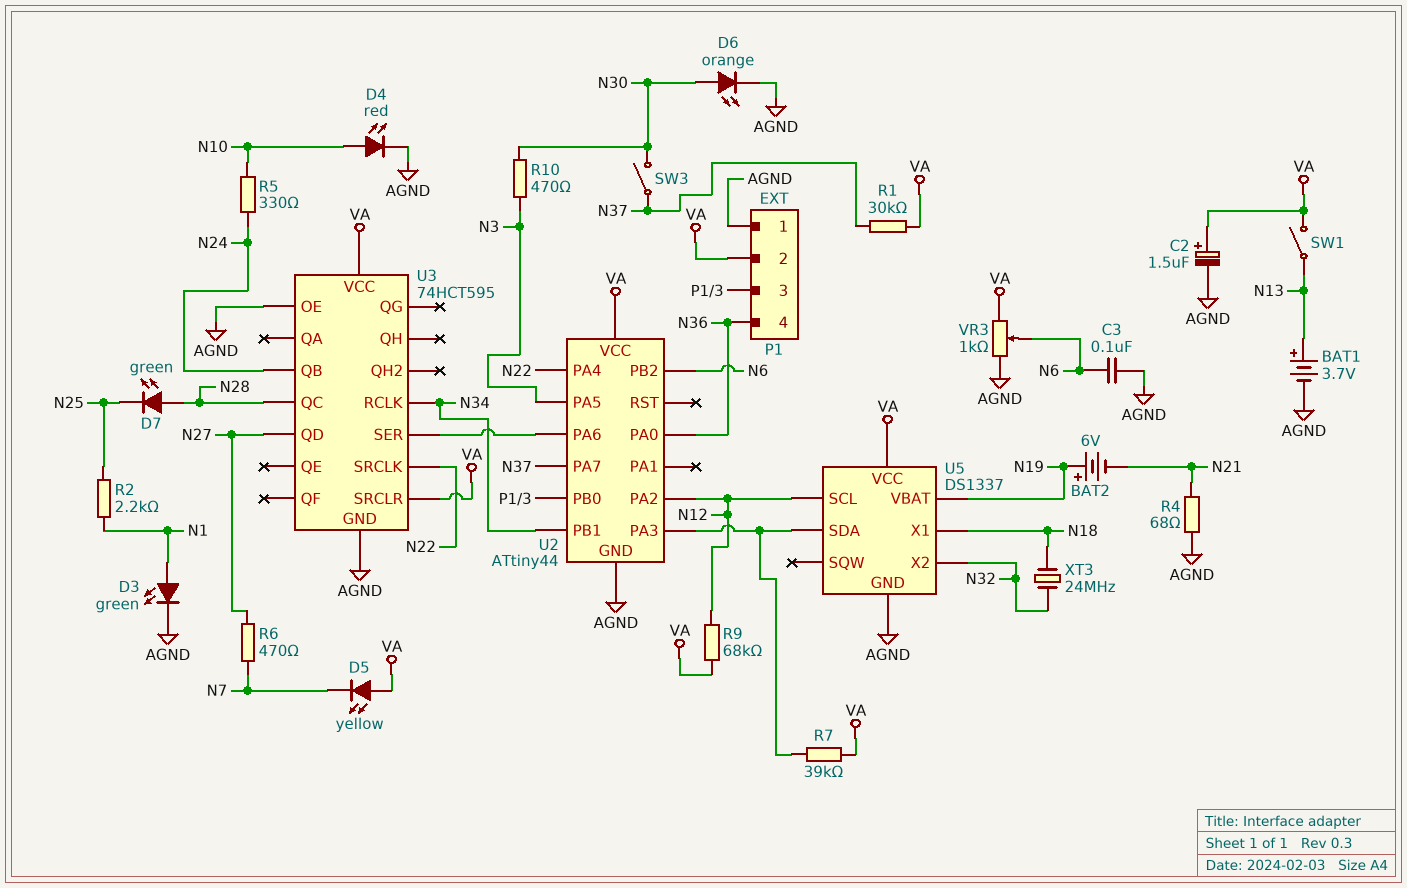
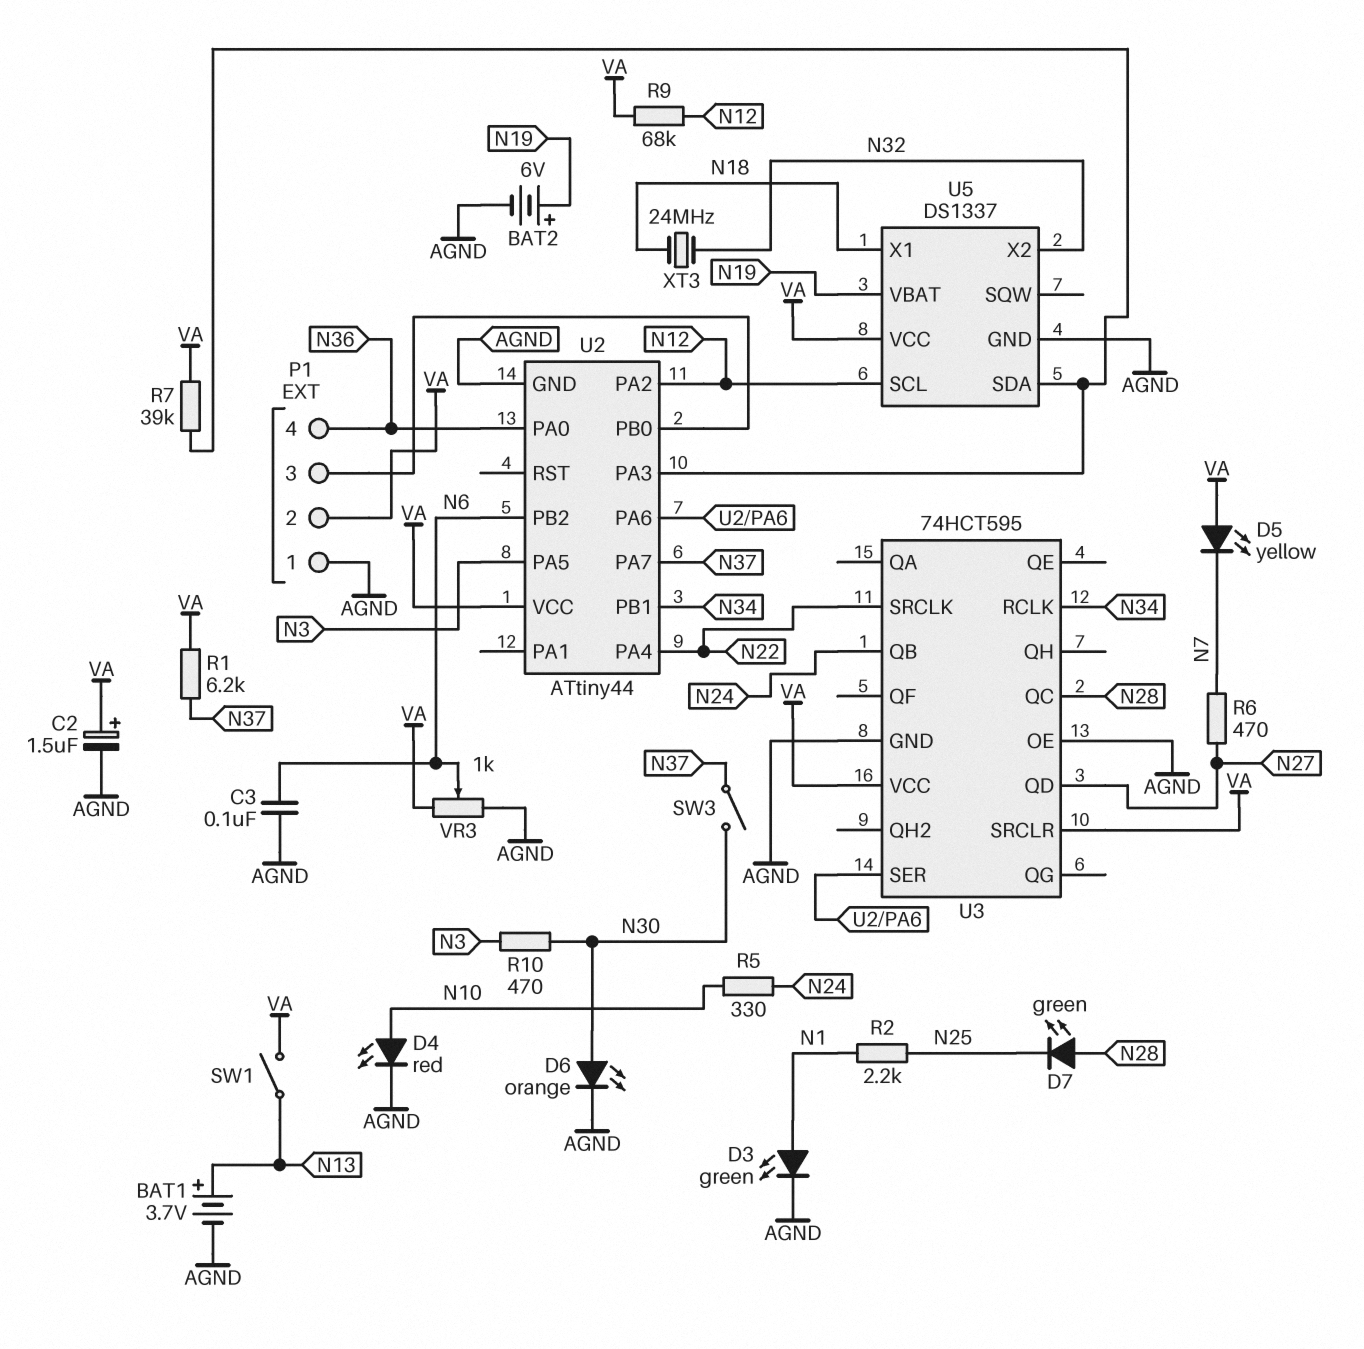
BAT2: 6V (plus N19, minus N21) -> 6V (plus N19, minus AGND)
R1: 30k (N37, VA) -> 6.2k (N37, VA)
R4: 68 (AGND, N21) -> none

